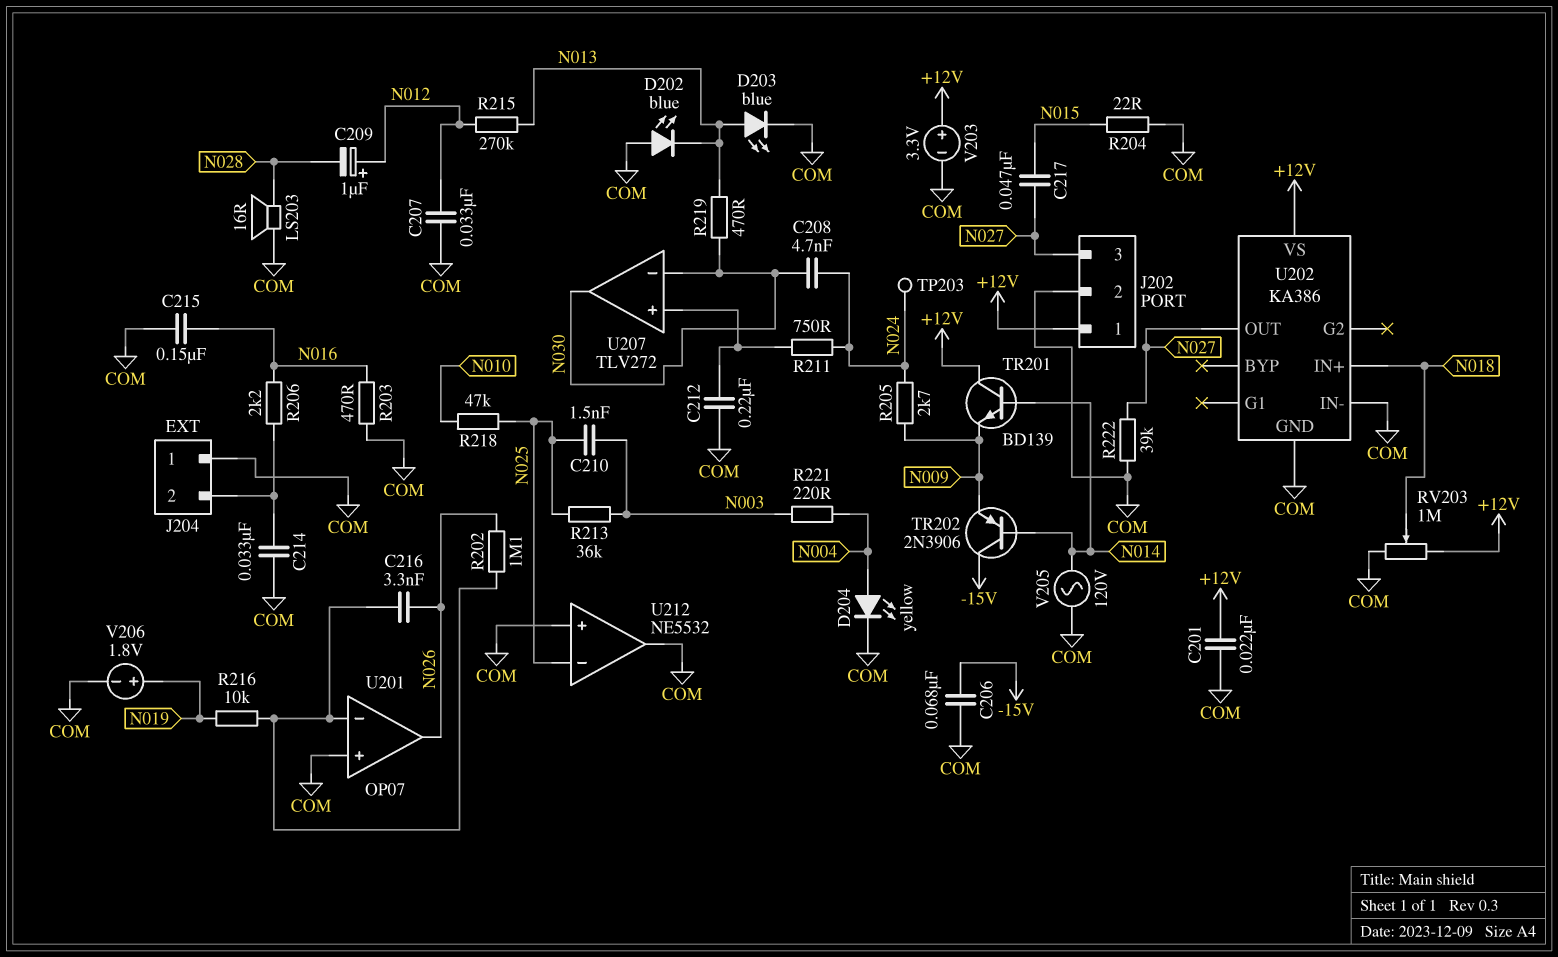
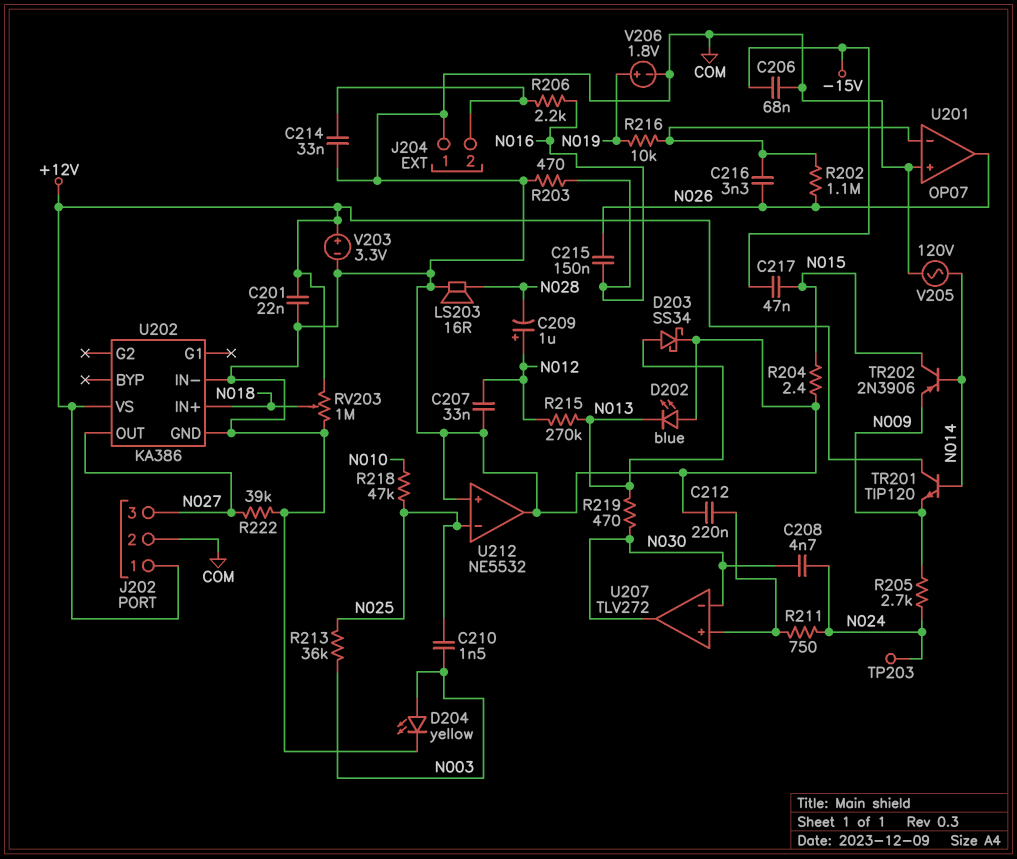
C215: 150nF (COM, N016) -> 150nF (N016, N026)
C217: 47nF (N015, N027) -> 47nF (-15V, N015)
D203: LED blue (A N013, K COM) -> schottky SS34 (A N013, K COM)
D204: LED yellow (A N004, K COM) -> LED yellow (A N003, K COM)
R204: 22 (COM, N015) -> 2.4 (COM, N015)
R221: 220 (N003, N004) -> none
TR201: NPN BD139 (B N014, C +12V, E N009) -> NPN TIP120 (B N014, C +12V, E N009)
TR202: PNP 2N3906 (B N014, C -15V, E N009) -> PNP 2N3906 (B N014, C N015, E N009)

